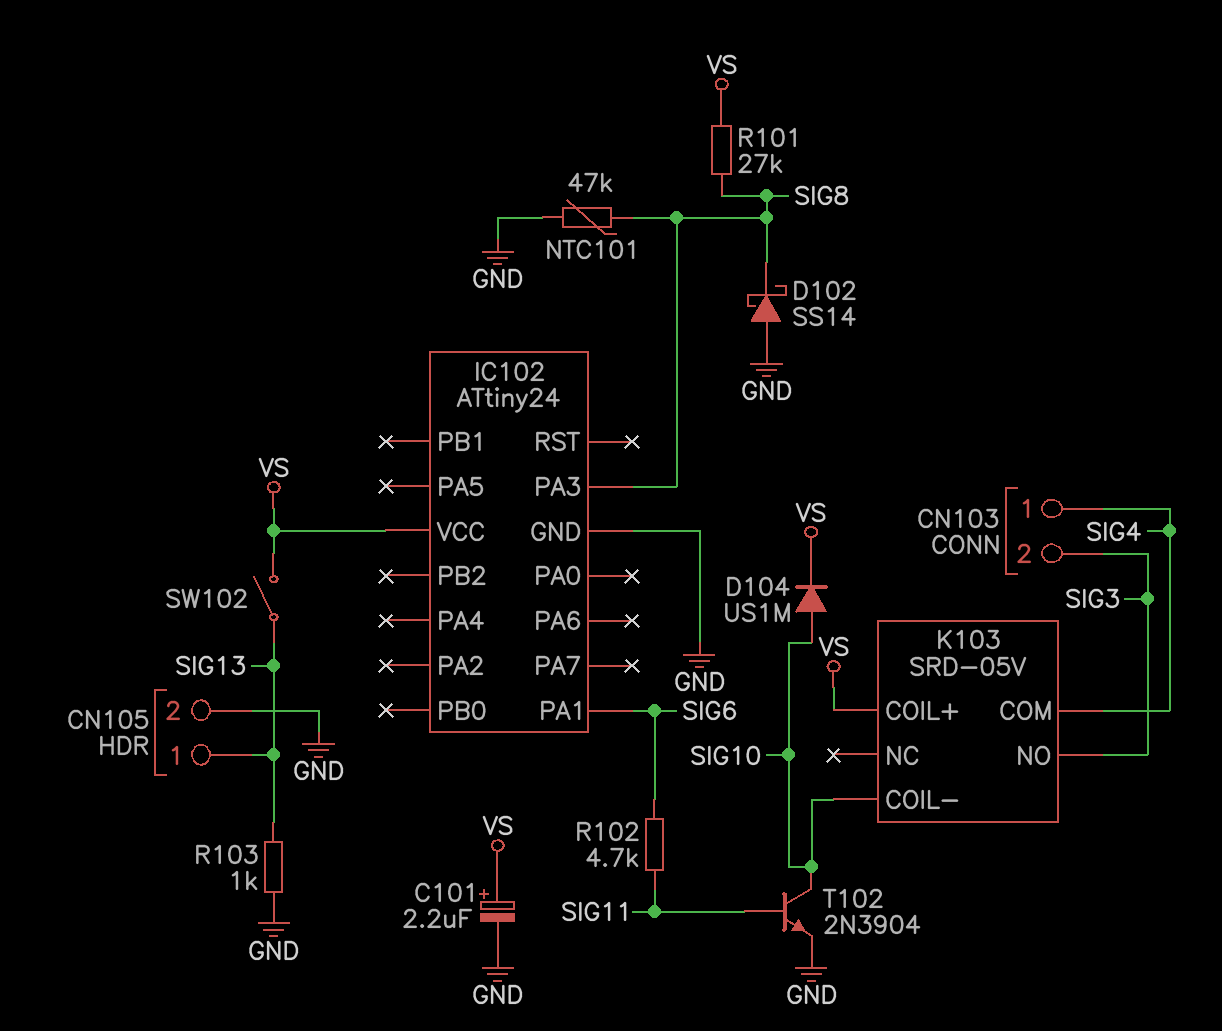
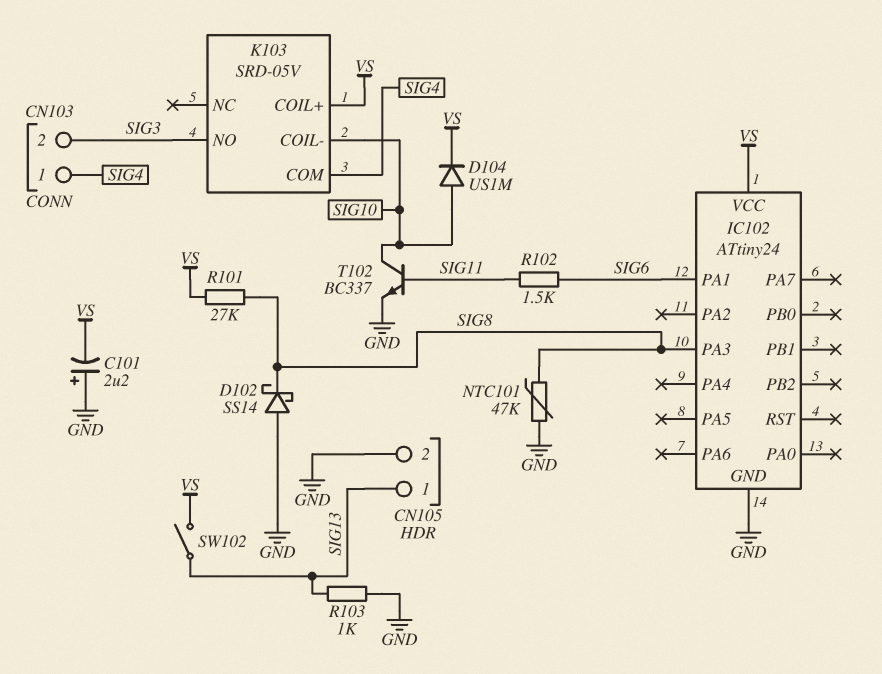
C101: 2.2uF (plus VS, minus GND) -> 2.2uF (plus GND, minus VS)
R102: 4.7k (SIG6, SIG11) -> 1.5k (SIG6, SIG11)
T102: NPN 2N3904 (B SIG11, C SIG10, E GND) -> NPN BC337 (B SIG11, C SIG10, E GND)

